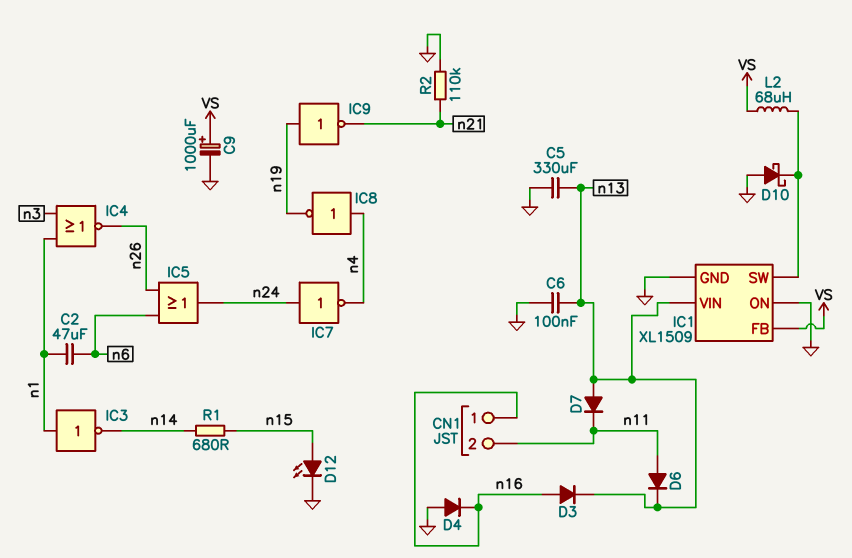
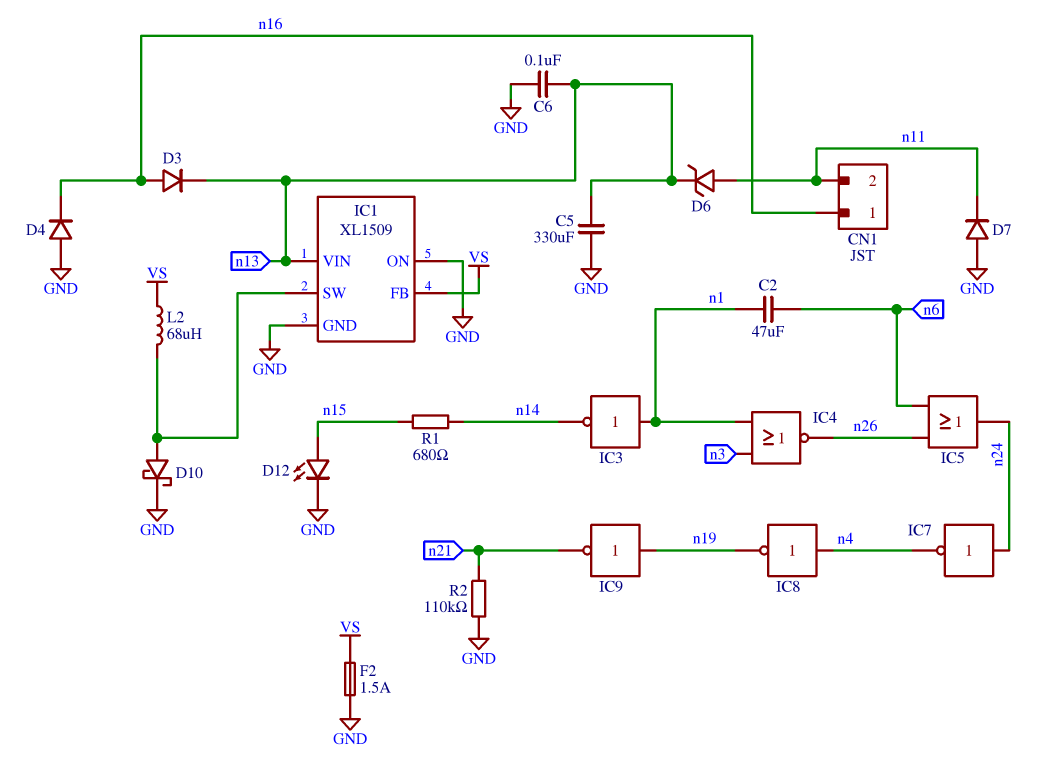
C9: 1000uF (plus VS, minus GND) -> none
D6: diode (A n11, K n13) -> zener (A n11, K n13)
D7: diode (A n13, K n11) -> diode (A GND, K n11)
D10: schottky (A GND, K IC1/SW) -> schottky (A IC1/SW, K GND)
F2: none -> 1.5A (GND, VS)

